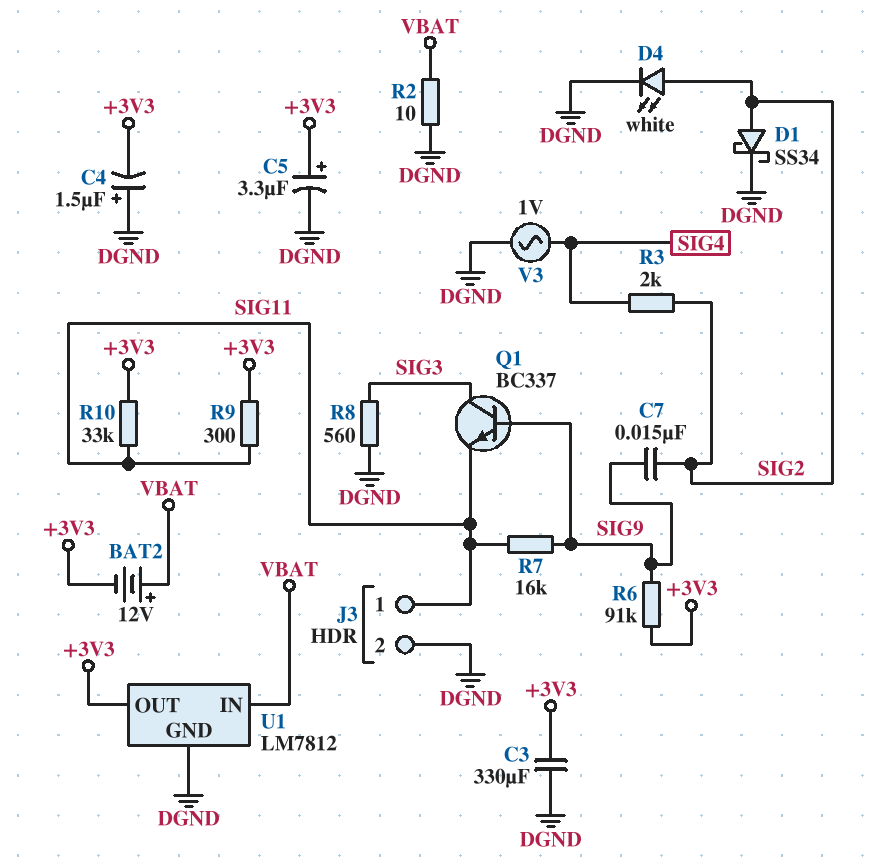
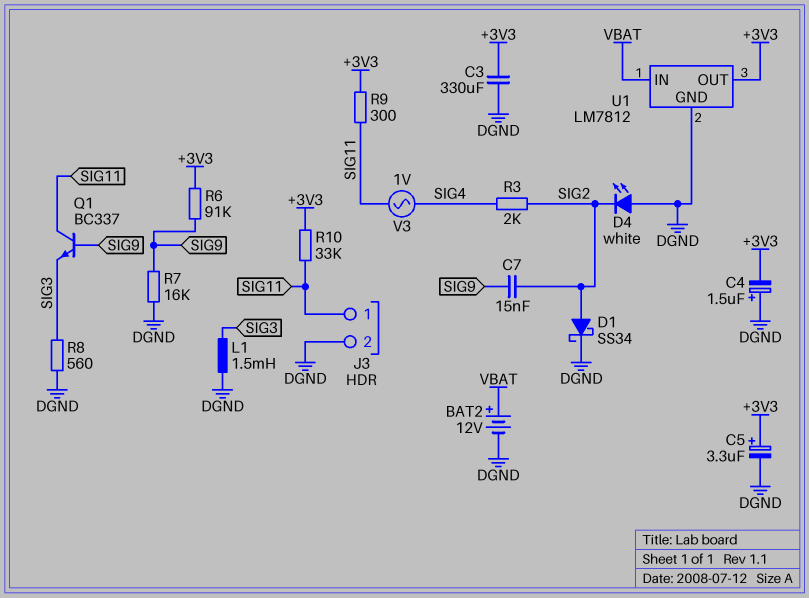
BAT2: 12V (plus VBAT, minus +3V3) -> 12V (plus VBAT, minus DGND)
D4: LED white (A SIG2, K DGND) -> LED white (A DGND, K SIG2)
L1: none -> 1.5mH (DGND, SIG3)
Q1: NPN BC337 (B SIG9, C SIG3, E SIG11) -> NPN BC337 (B SIG9, C SIG11, E SIG3)
R2: 10 (DGND, VBAT) -> none
R7: 16k (SIG9, SIG11) -> 16k (DGND, SIG9)
V3: AC 1V (DGND, SIG4) -> AC 1V (SIG4, SIG11)

